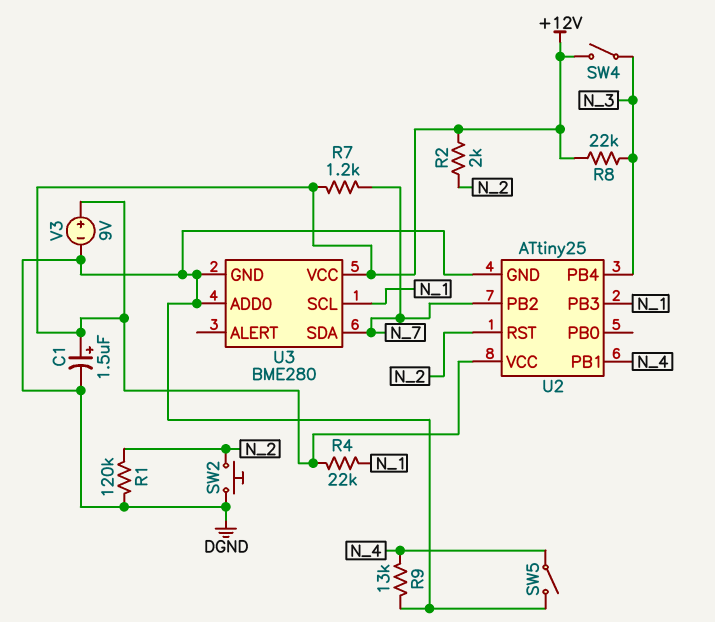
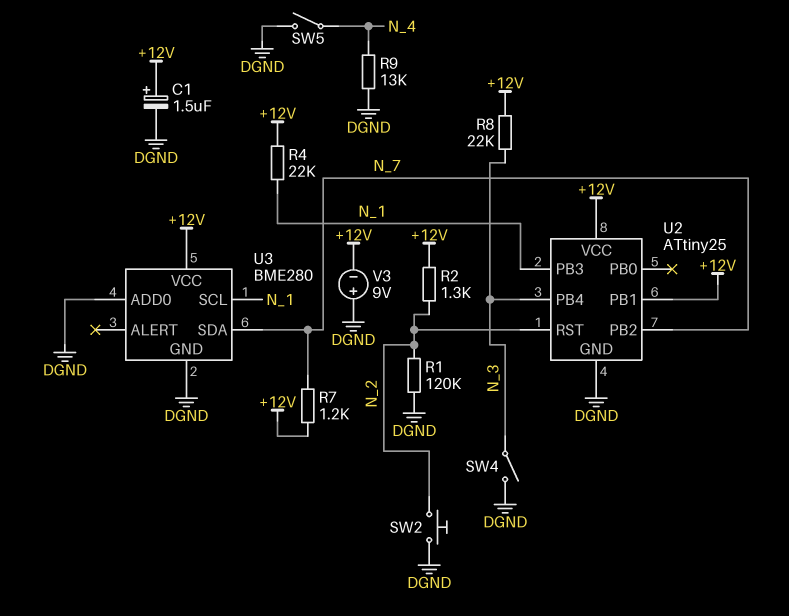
R2: 2k (+12V, N_2) -> 1.3k (+12V, N_2)
SW4: switch (+12V, N_3) -> switch (DGND, N_3)
U2 pin PB1: N_4 -> +12V
V3: 9V (plus +12V, minus DGND) -> 9V (plus DGND, minus +12V)

